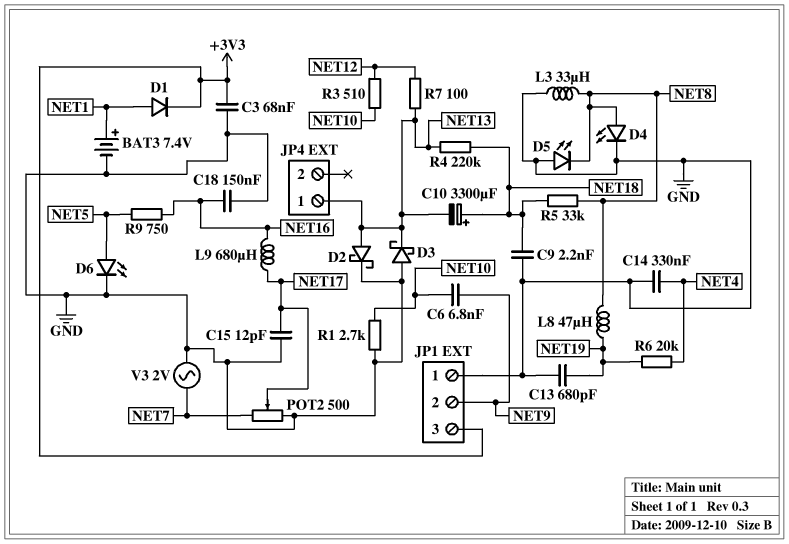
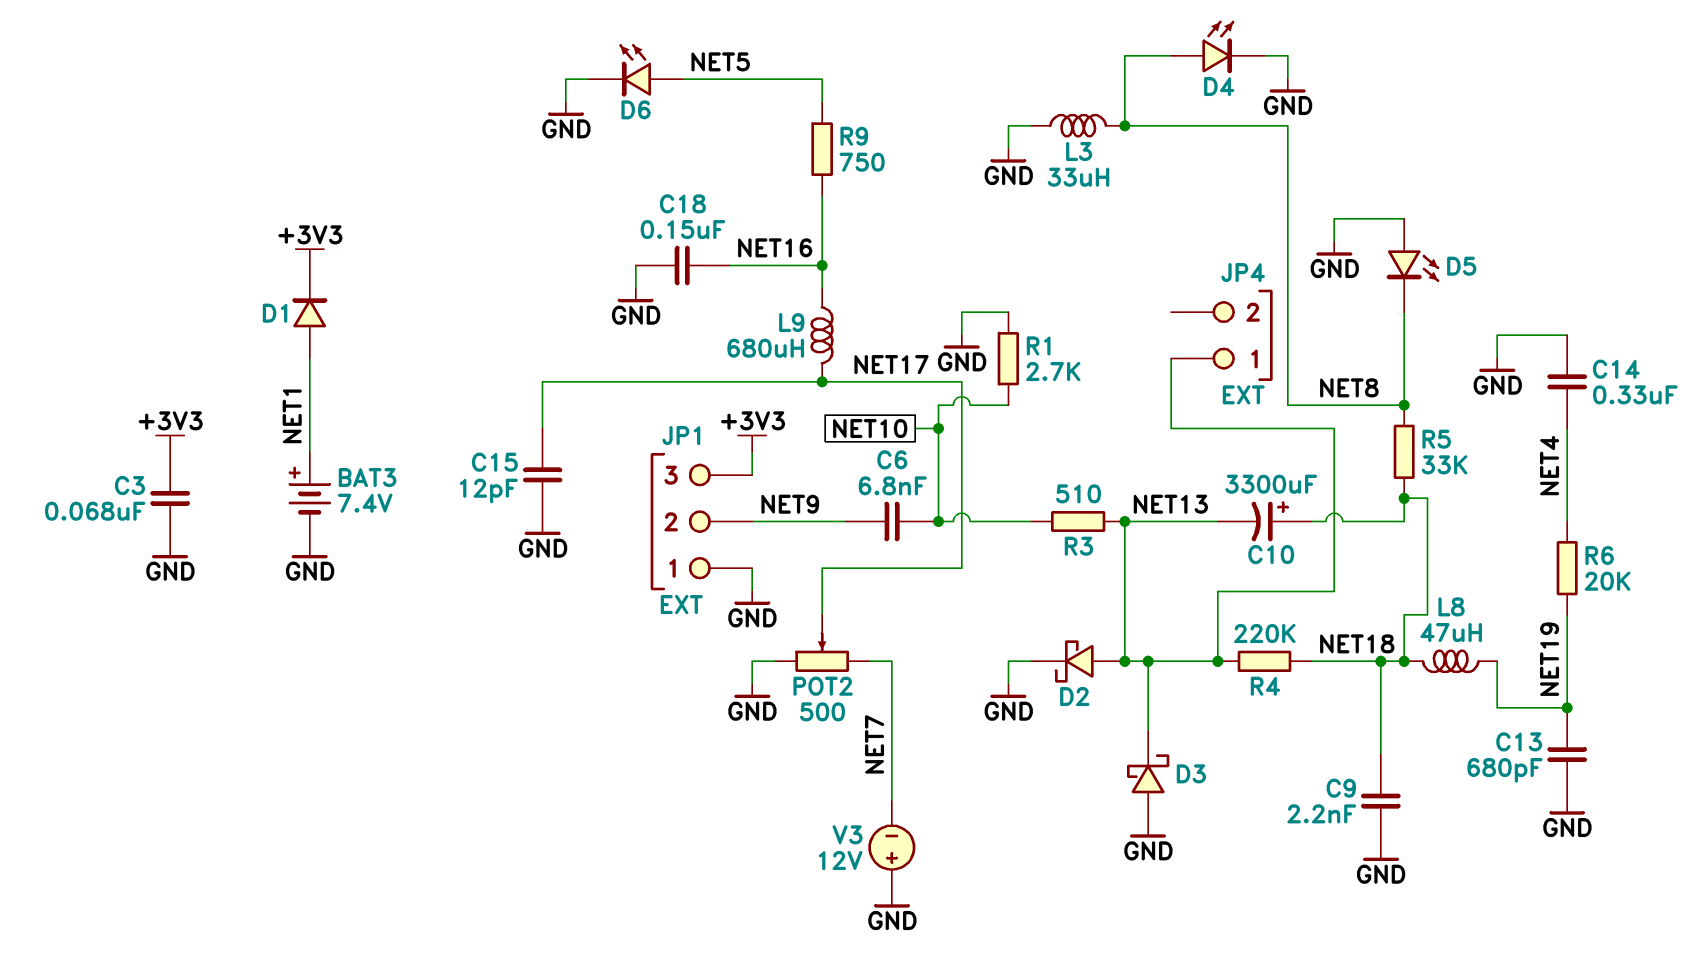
L8: 47uH (NET8, NET19) -> 47uH (NET18, NET19)
R3: 510 (NET10, NET12) -> 510 (NET10, NET13)
R7: 100 (NET12, NET13) -> none
V3: AC 2V (GND, NET7) -> 12V (plus GND, minus NET7)

